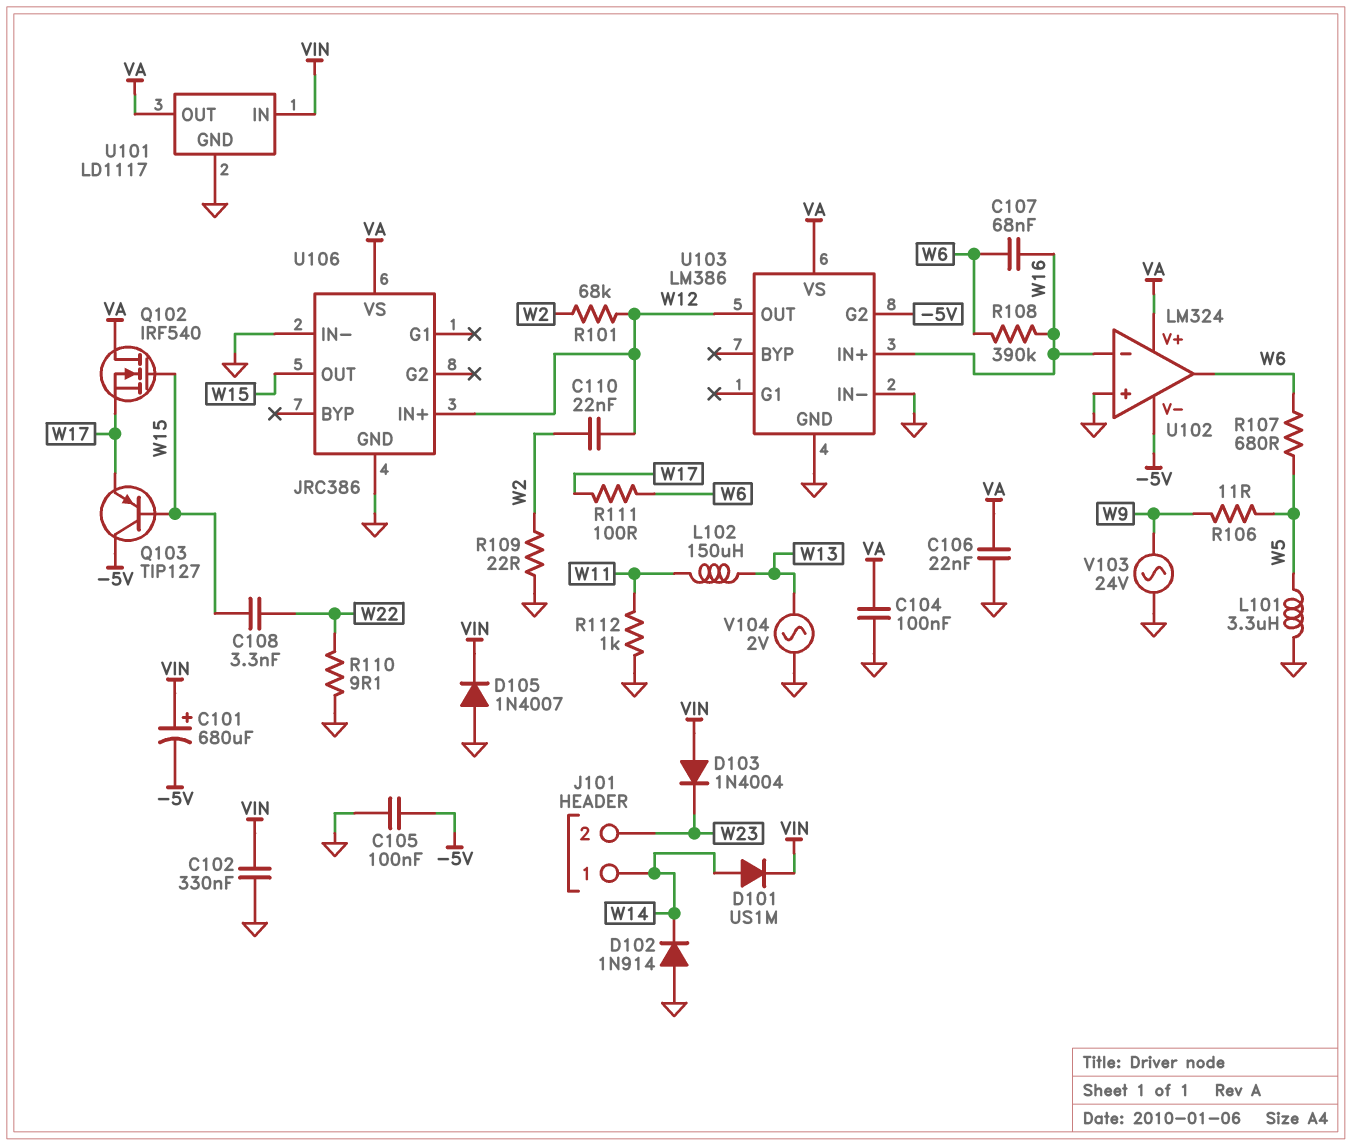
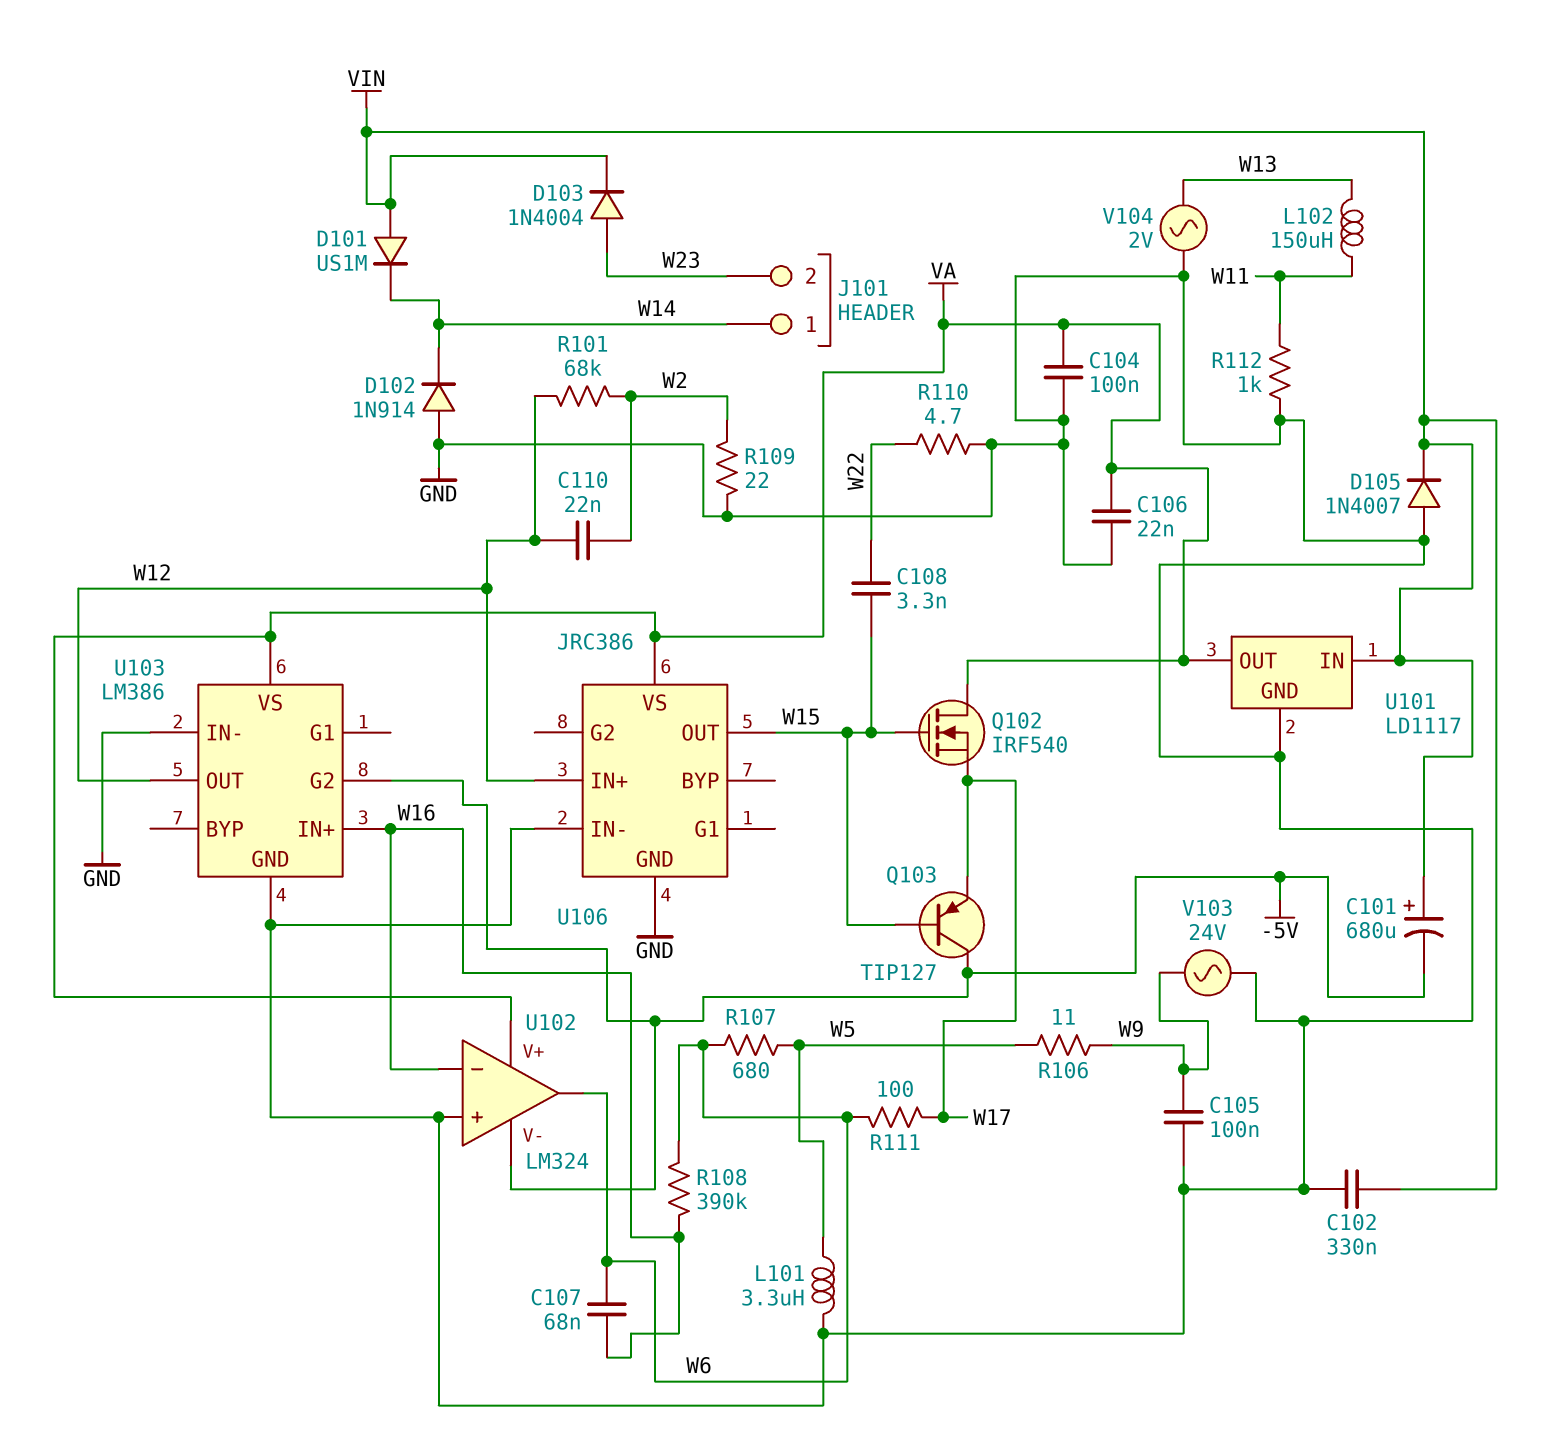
C105: 100nF (-5V, GND) -> 100nF (GND, W9)
D101: diode US1M (A W14, K VIN) -> diode US1M (A VIN, K W14)
D103: diode 1N4004 (A VIN, K W23) -> diode 1N4004 (A W23, K VIN)
R110: 9.1 (GND, W22) -> 4.7 (GND, W22)

